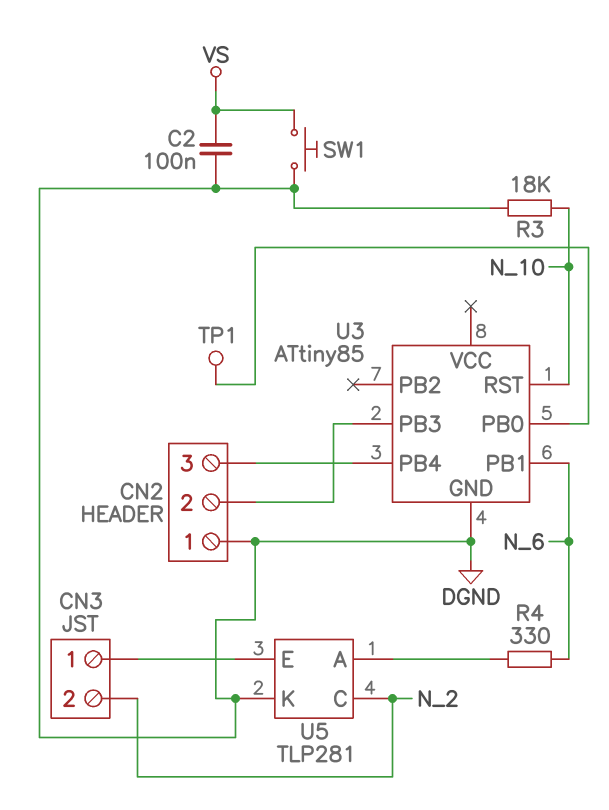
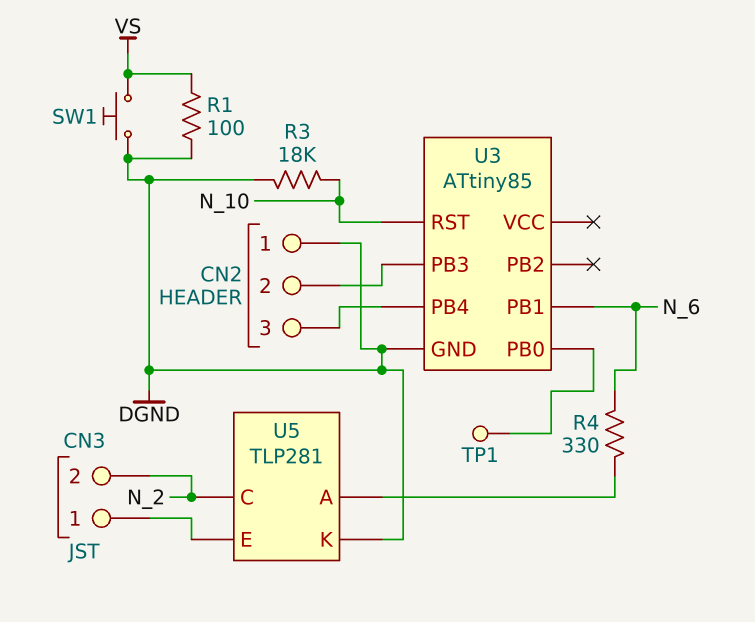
C2: 100nF (DGND, VS) -> none
R1: none -> 100 (DGND, VS)

